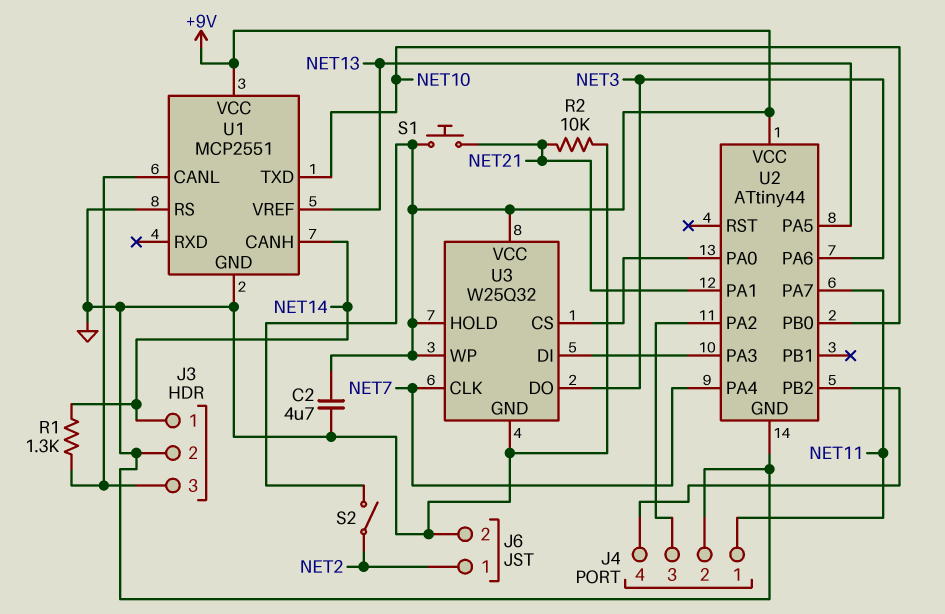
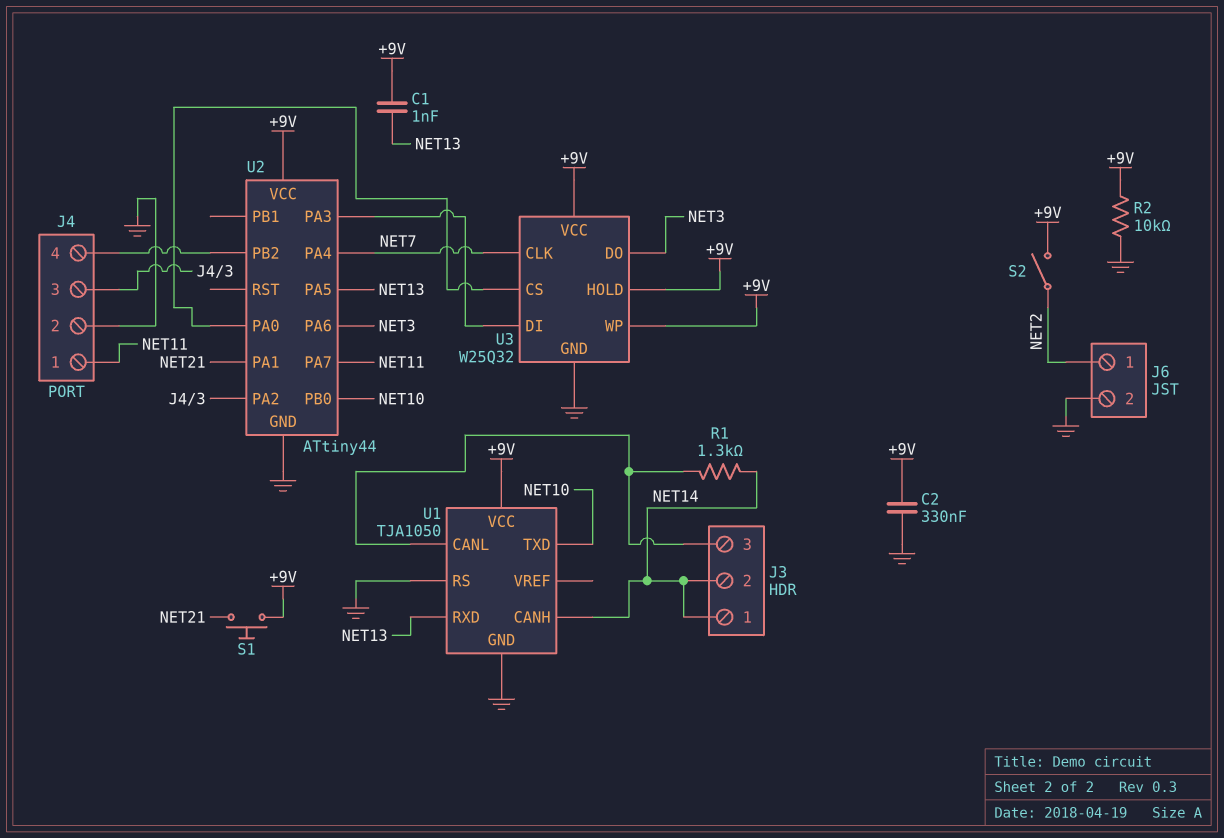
C1: none -> 1nF (+9V, NET13)
C2: 4.7uF (+9V, GND) -> 330nF (+9V, GND)
J3 pin 2: GND -> NET14
R2: 10k (GND, NET21) -> 10k (+9V, GND)
U1: MCP2551 -> TJA1050
U1 pin RXD: none -> NET13
U1 pin VREF: NET13 -> none

